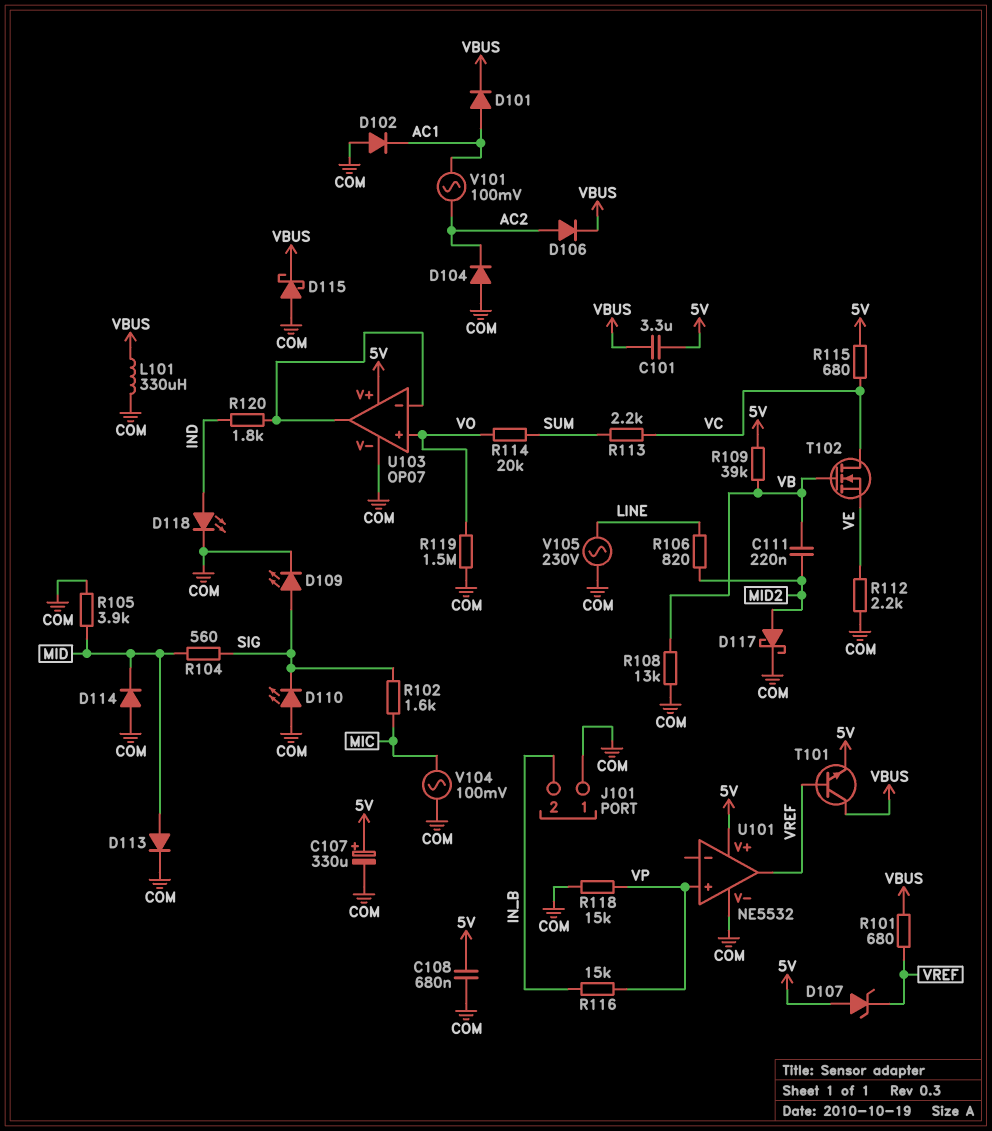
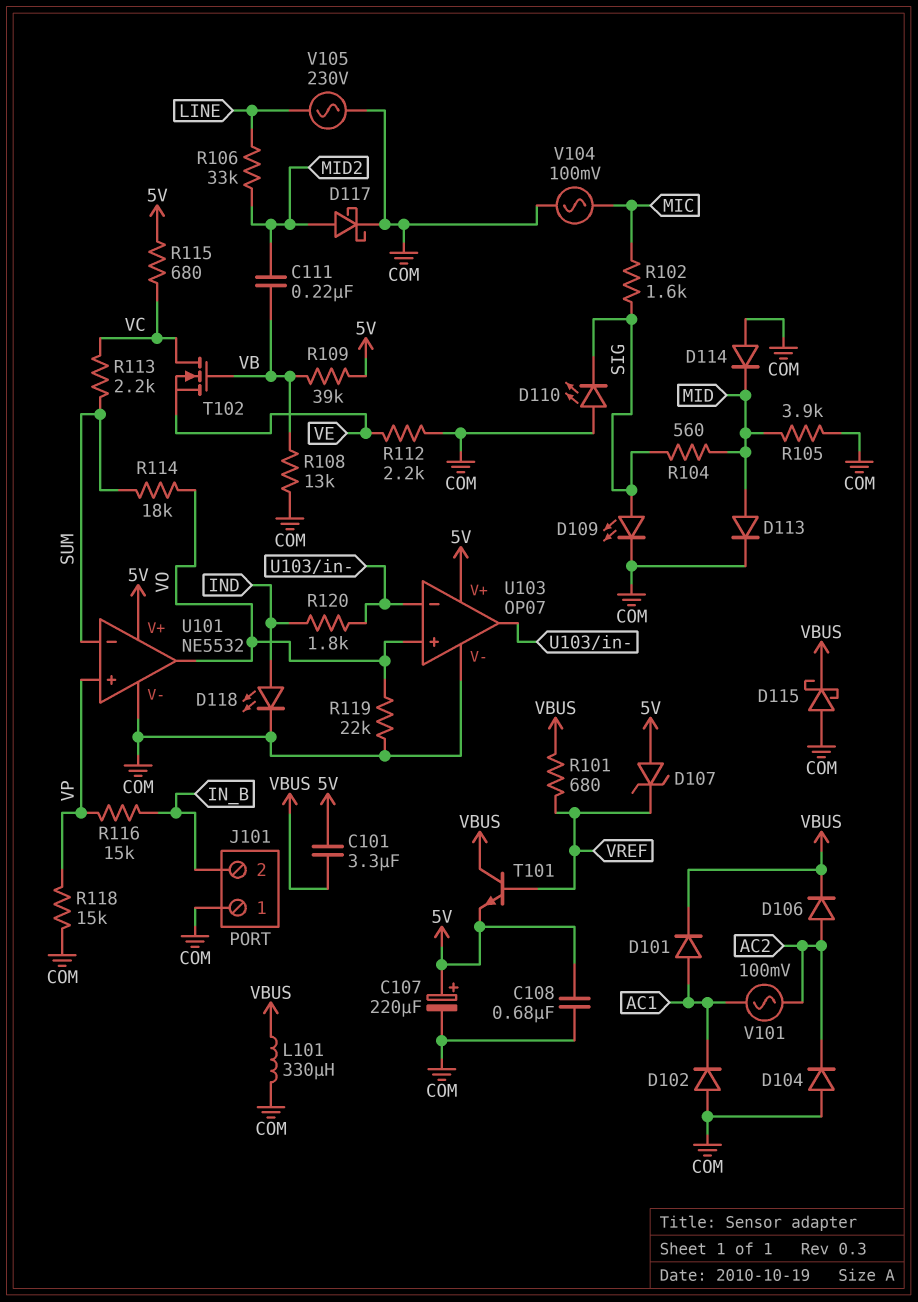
C107: 330uF (plus 5V, minus COM) -> 220uF (plus 5V, minus COM)
R106: 820 (LINE, MID2) -> 33k (LINE, MID2)
R114: 20k (SUM, VO) -> 18k (SUM, VO)
R119: 1.5M (COM, VO) -> 22k (COM, VO)
U101 pin in-: none -> SUM
U101 pin out: VREF -> VO

